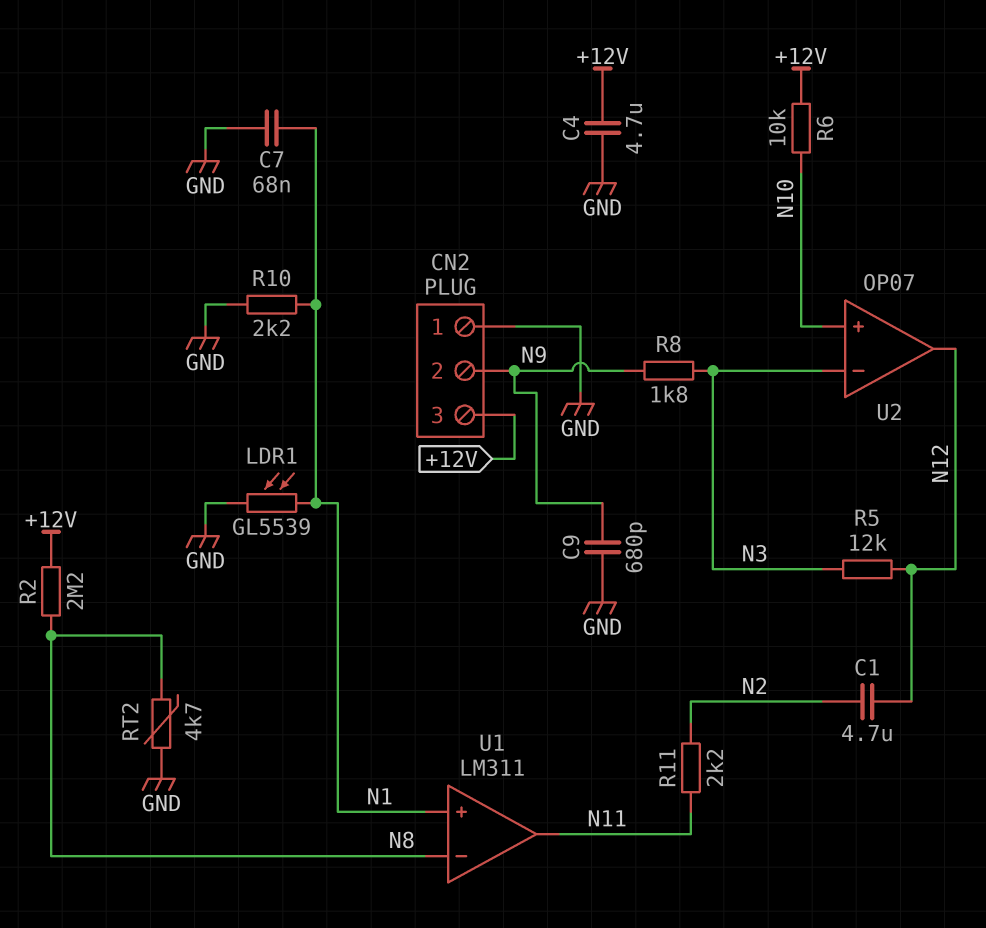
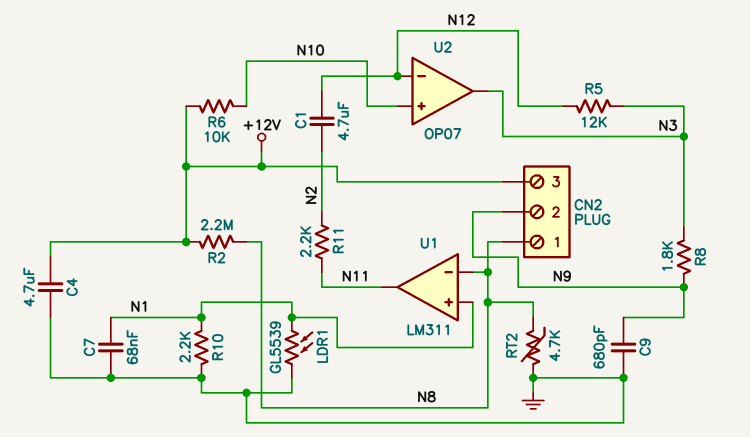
CN2 pin 1: GND -> N8
U2 pin in-: N3 -> N12
U2 pin out: N12 -> N3

